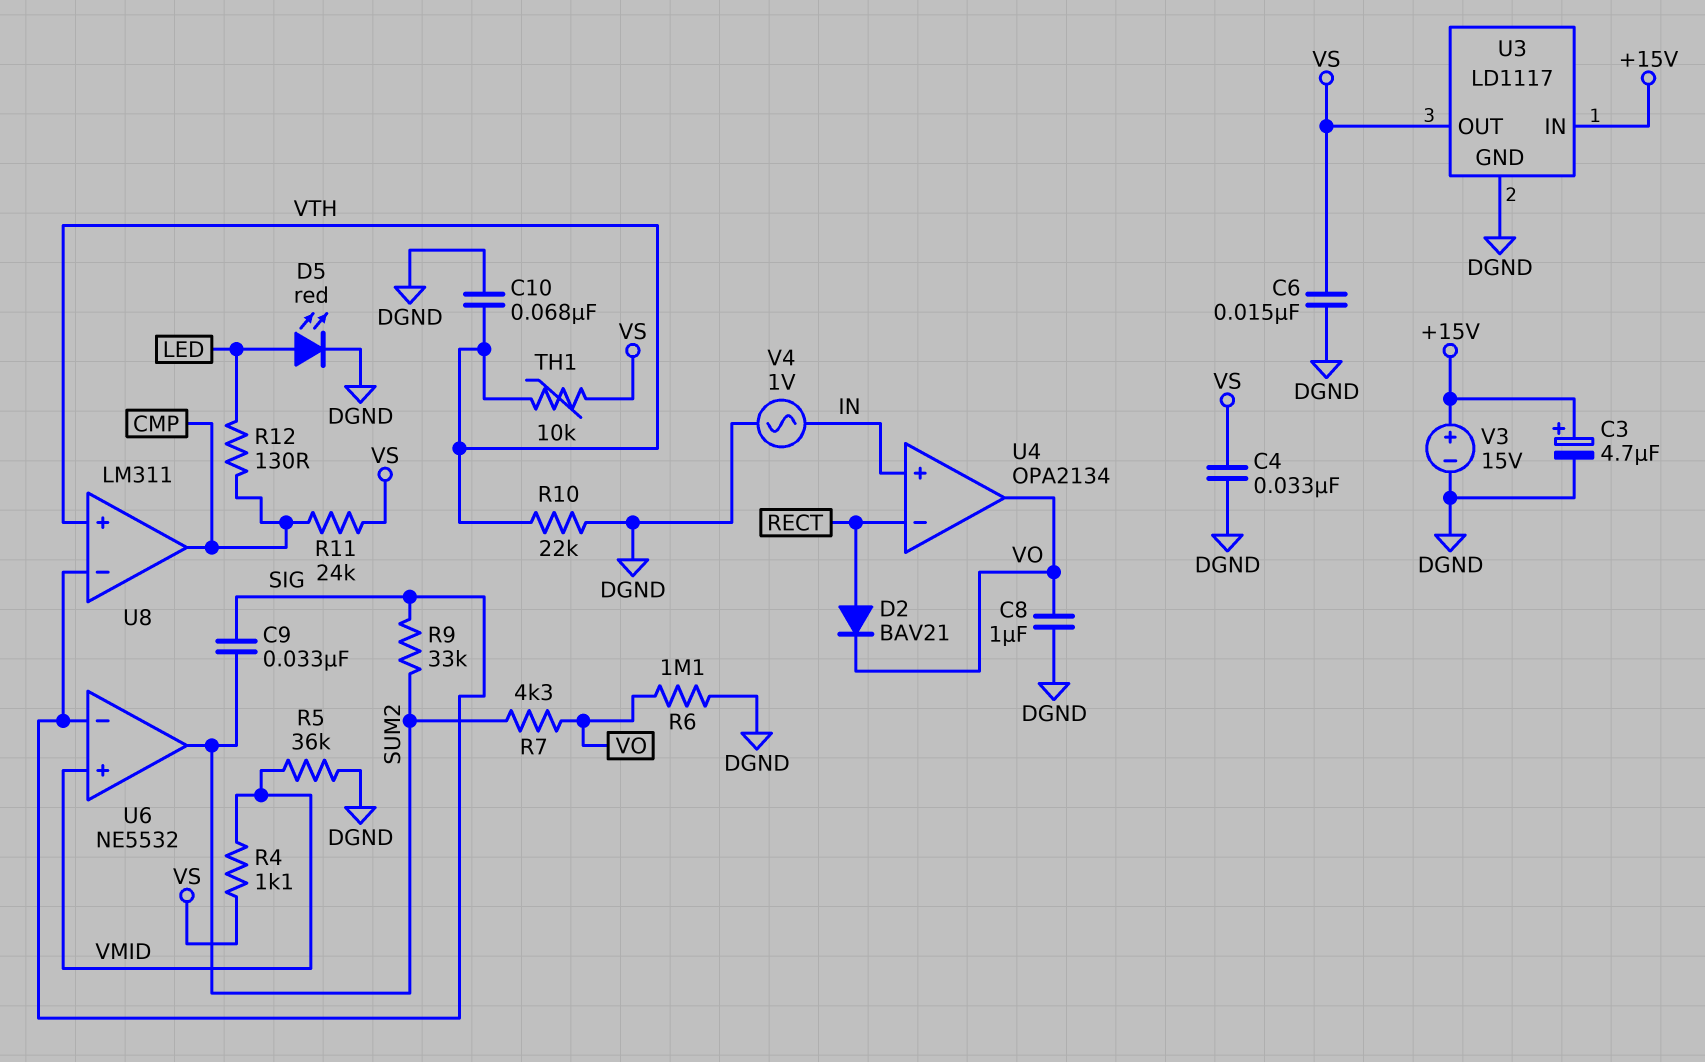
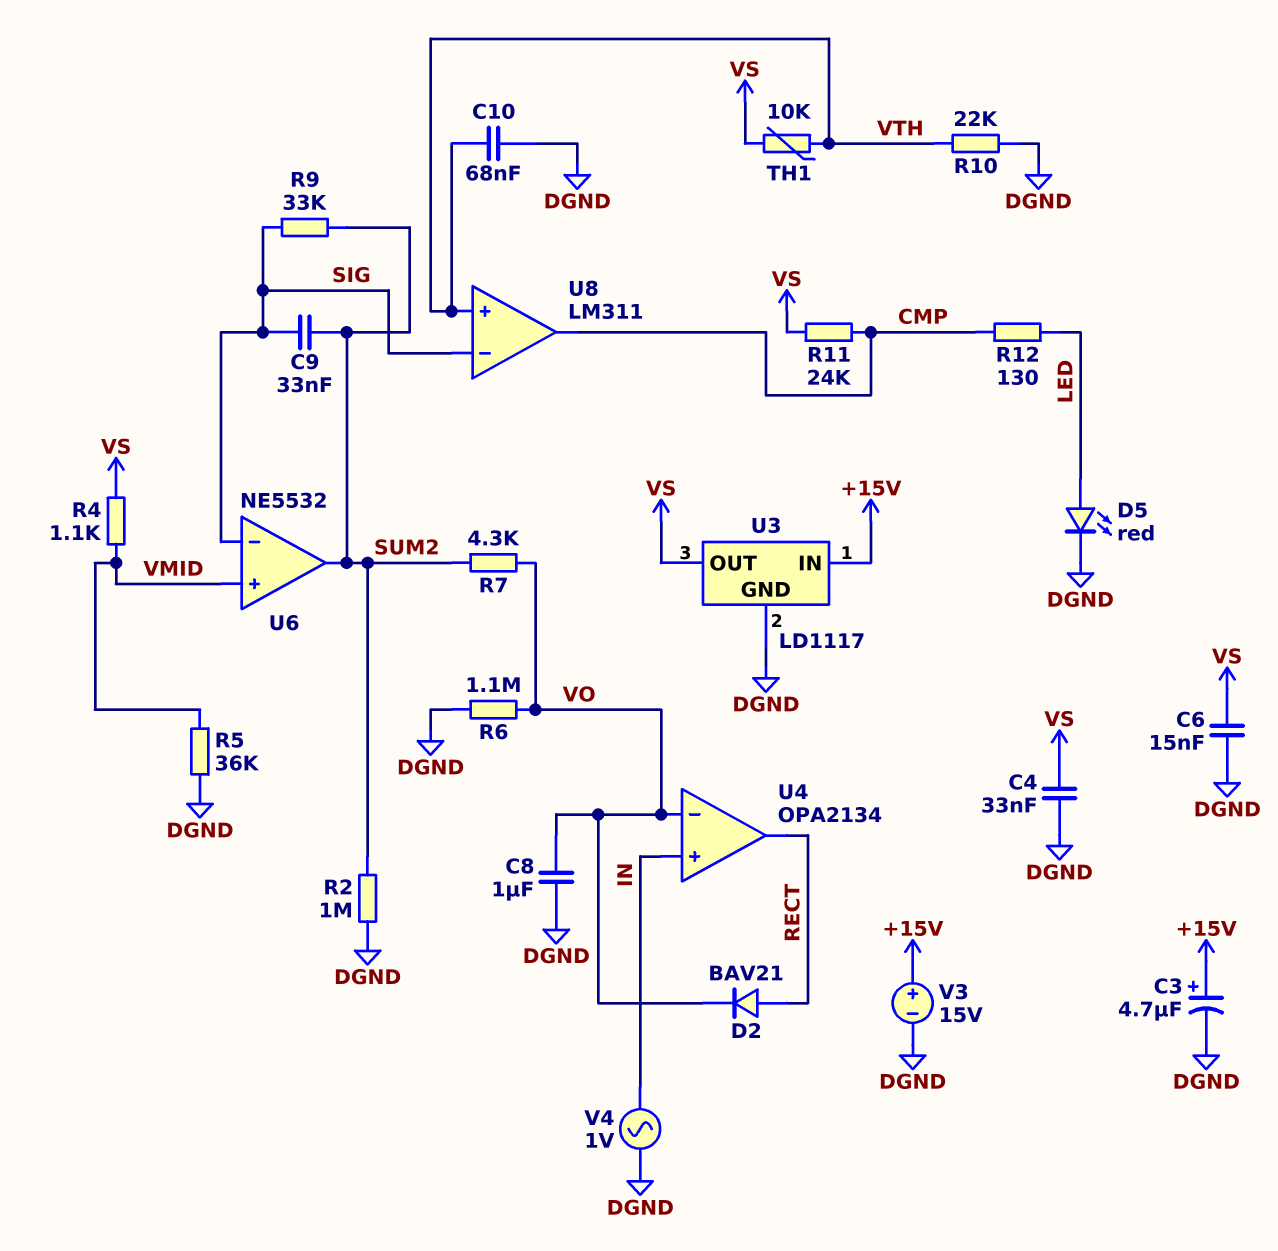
R2: none -> 1M (DGND, SUM2)
U4 pin in-: RECT -> VO
U4 pin out: VO -> RECT

